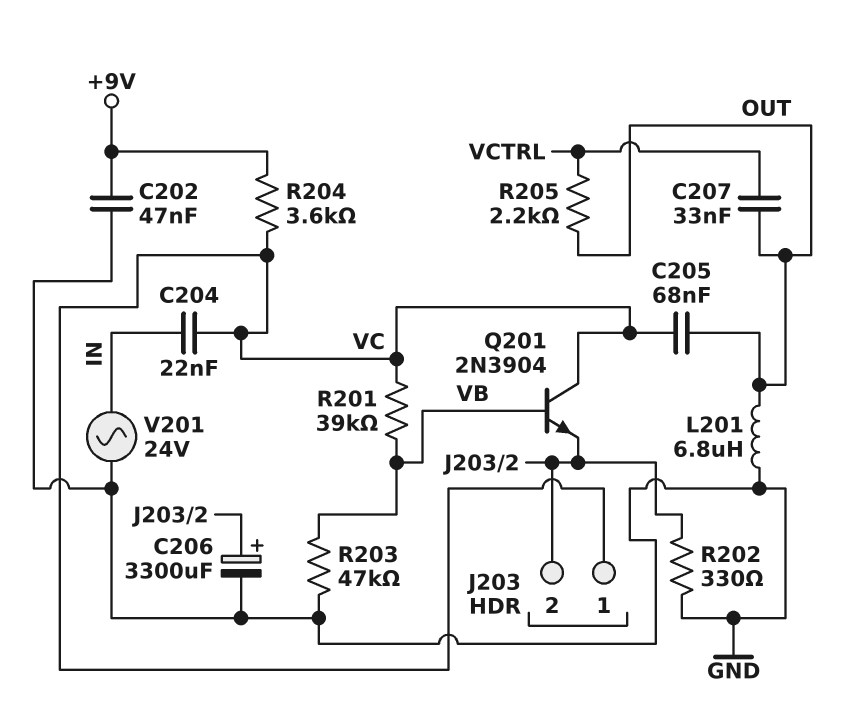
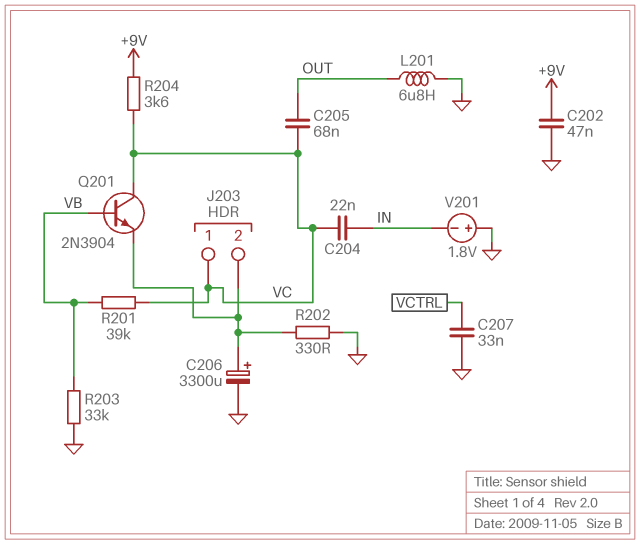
C207: 33nF (OUT, VCTRL) -> 33nF (GND, VCTRL)
R203: 47k (GND, VB) -> 33k (GND, VB)
R205: 2.2k (OUT, VCTRL) -> none
V201: AC 24V (GND, IN) -> 1.8V (plus GND, minus IN)

